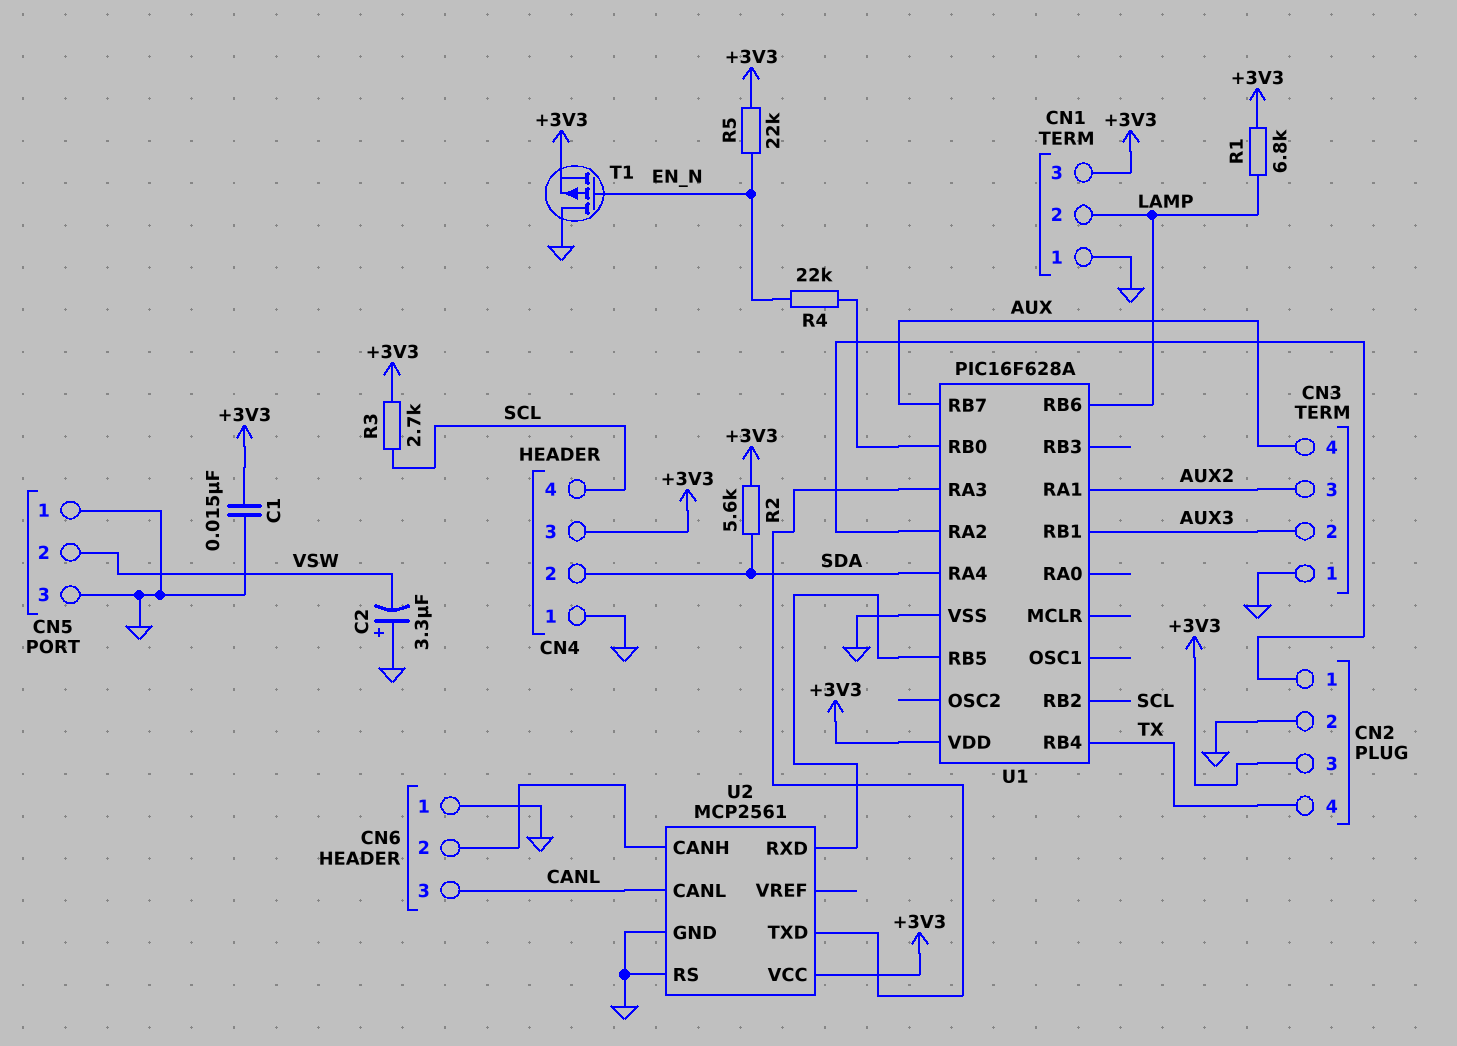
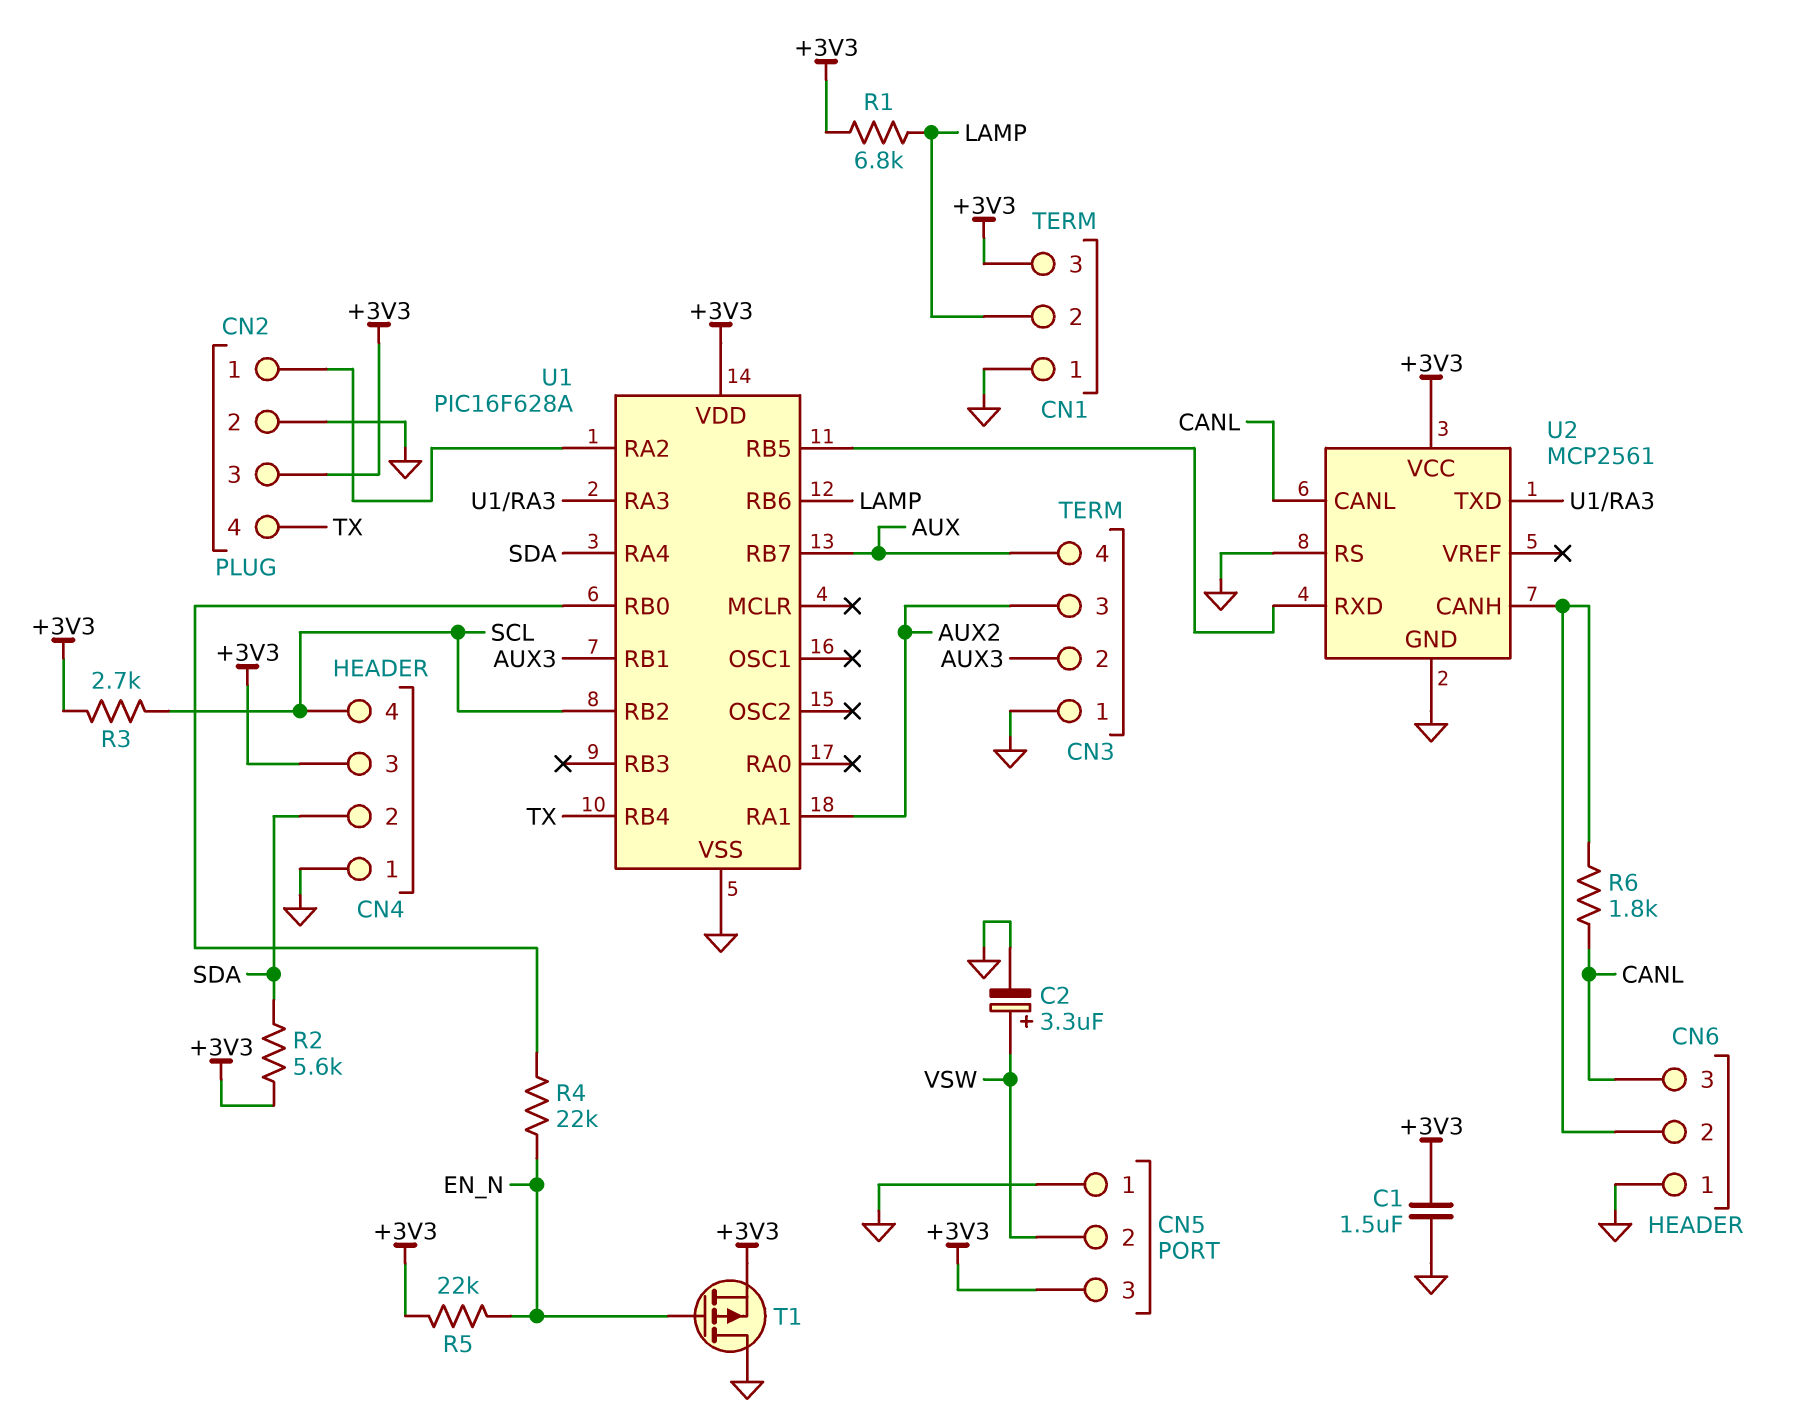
C1: 15nF (+3V3, GND) -> 1.5uF (+3V3, GND)
C2: 3.3uF (plus GND, minus VSW) -> 3.3uF (plus VSW, minus GND)
CN5 pin 3: GND -> +3V3
R6: none -> 1.8k (CANL, CN6/2)

